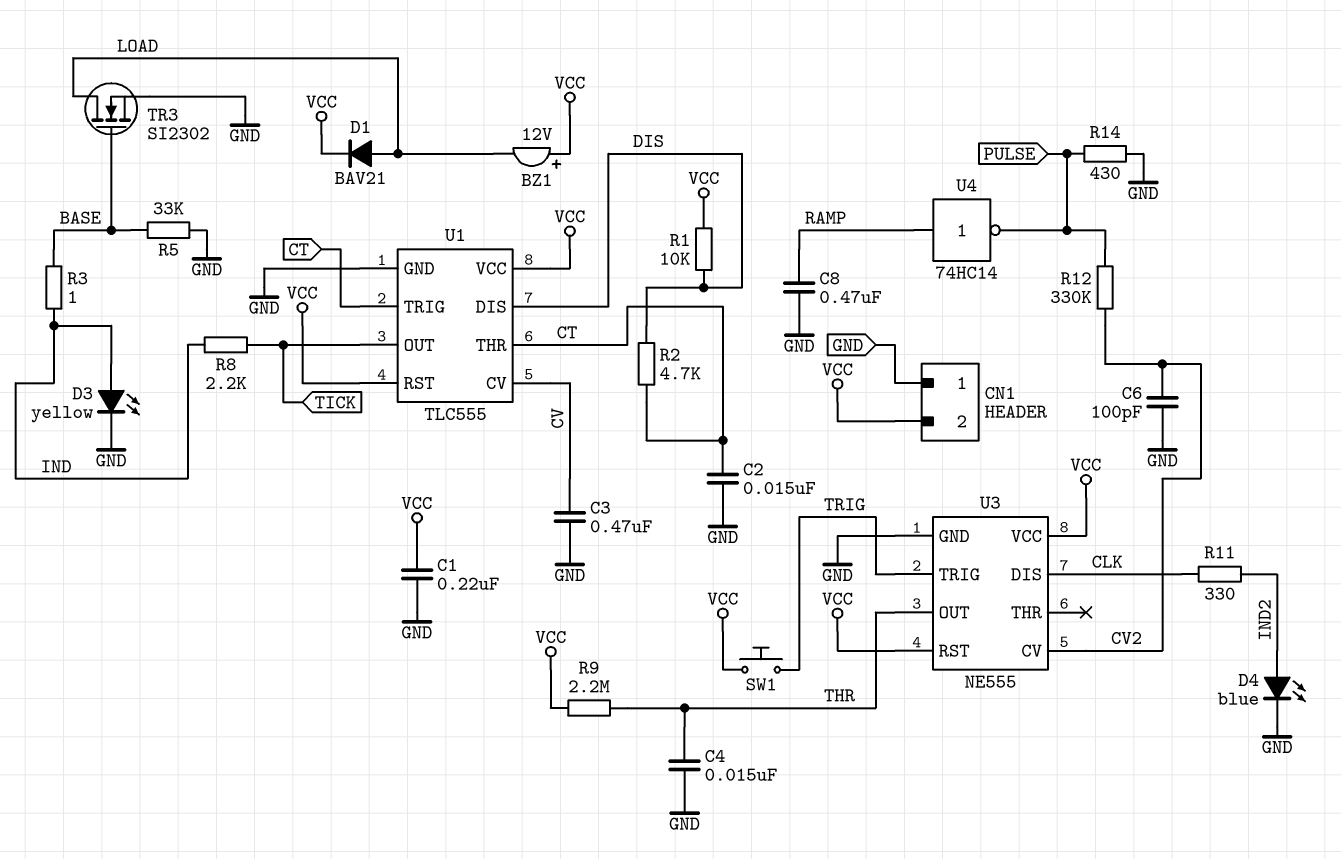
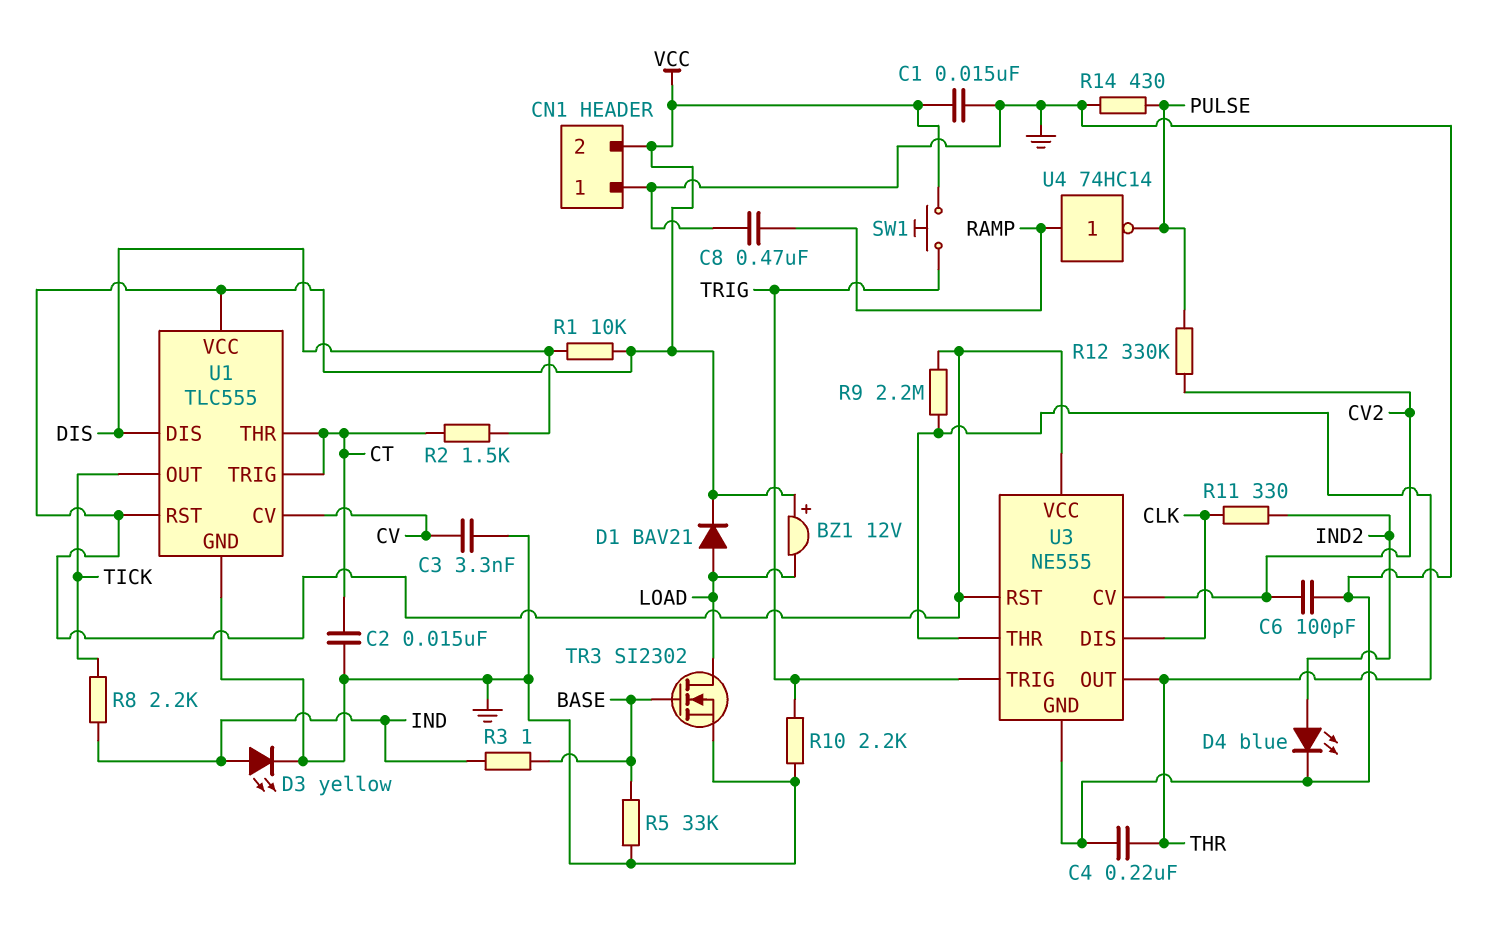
C1: 220nF (GND, VCC) -> 15nF (GND, VCC)
C3: 470nF (CV, GND) -> 3.3nF (CV, GND)
C4: 15nF (GND, THR) -> 220nF (GND, THR)
R2: 4.7k (CT, DIS) -> 1.5k (CT, DIS)
R10: none -> 2.2k (GND, TRIG)
U3 pin THR: none -> THR

